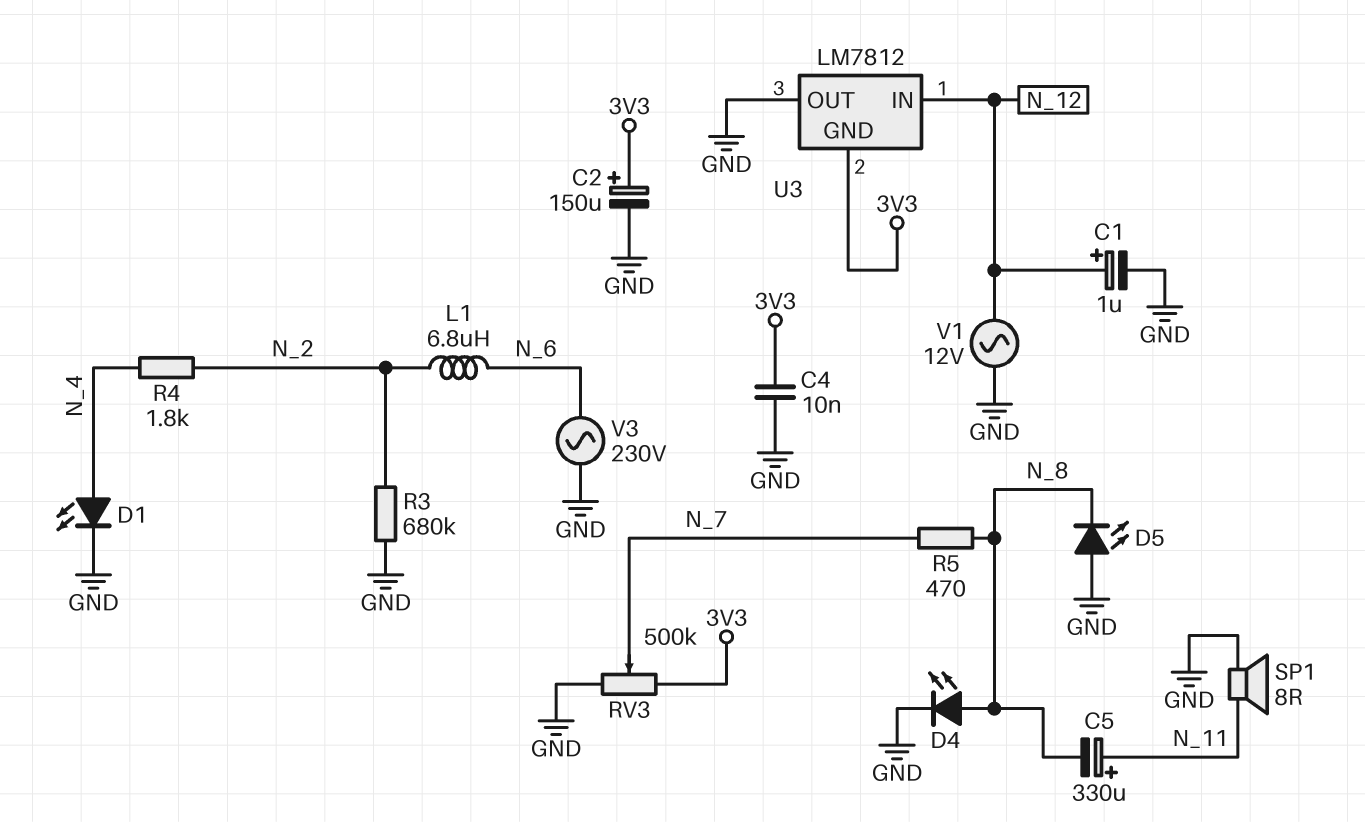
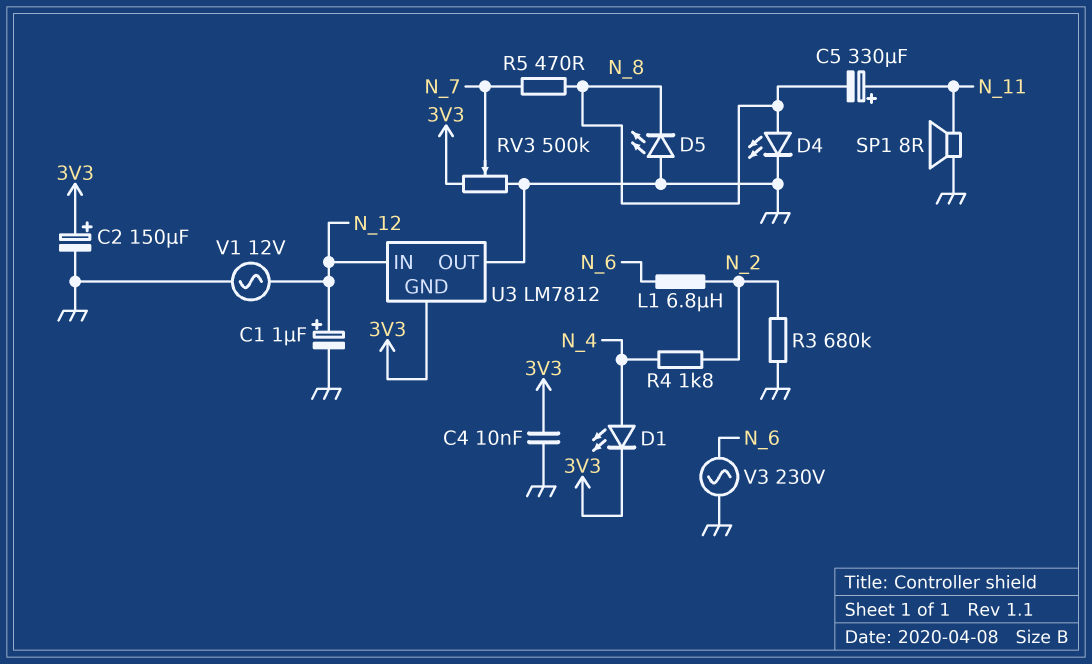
D1: LED (A N_4, K GND) -> LED (A N_4, K 3V3)

